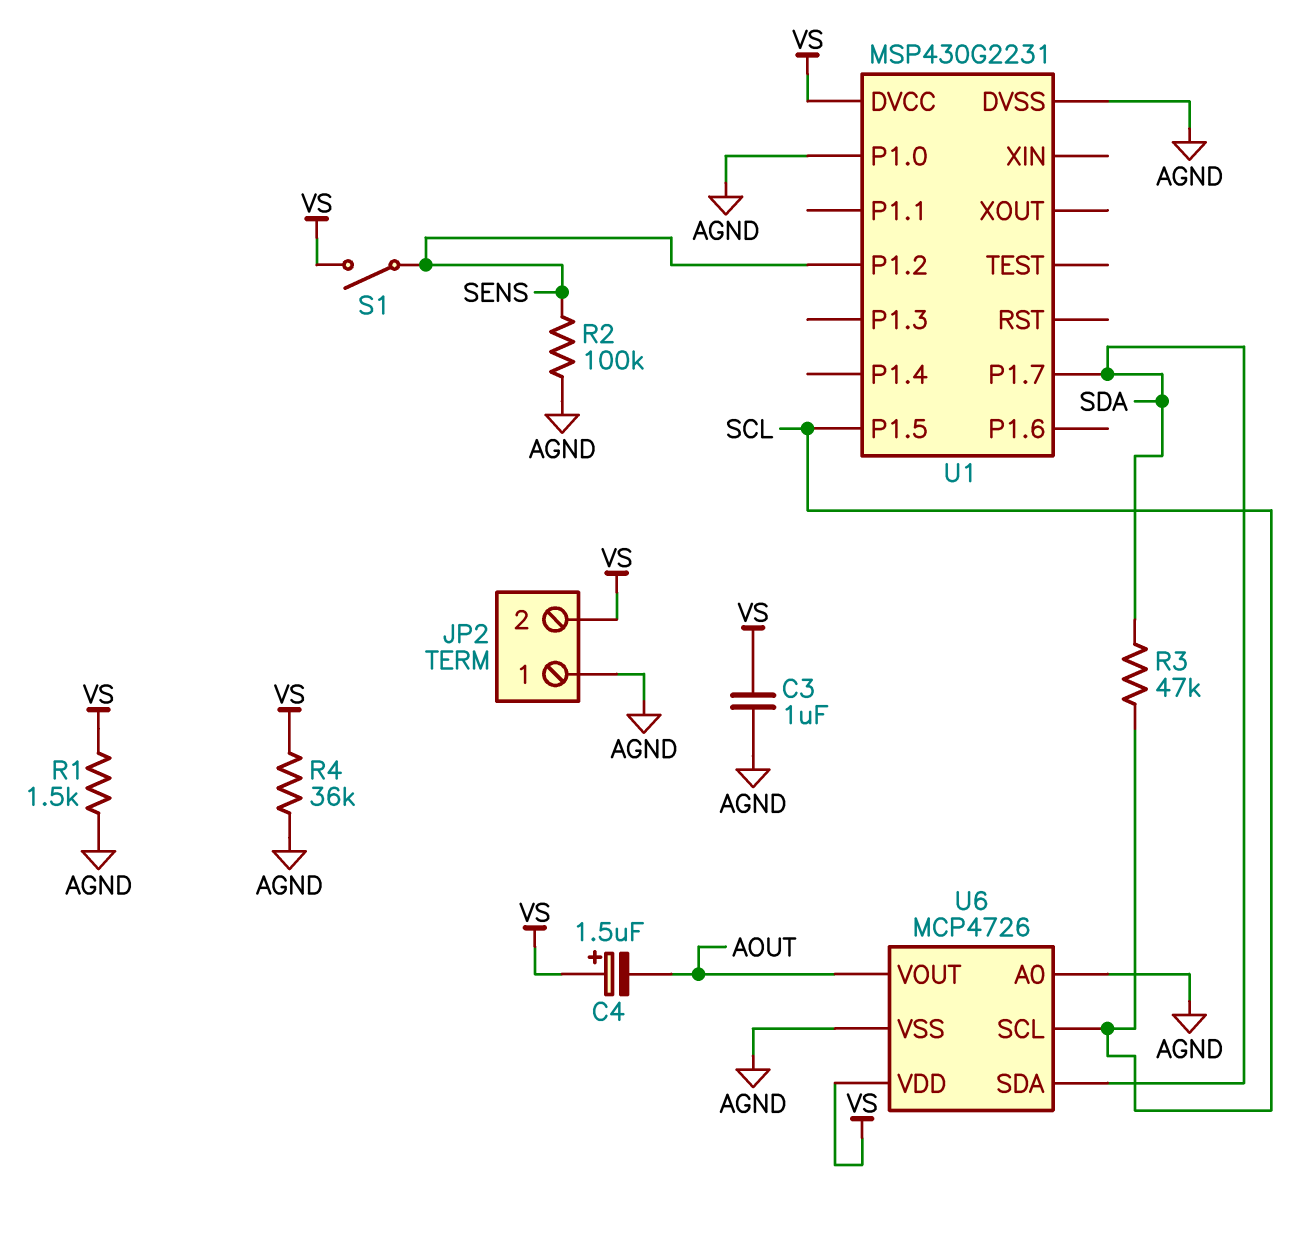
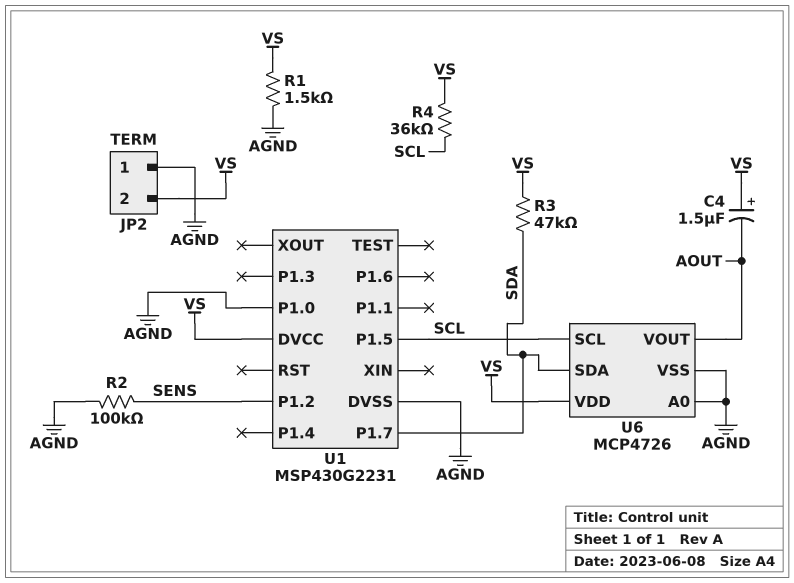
C3: 1uF (AGND, VS) -> none
R3: 47k (SCL, SDA) -> 47k (SDA, VS)
R4: 36k (AGND, VS) -> 36k (SCL, VS)
S1: switch (SENS, VS) -> none

